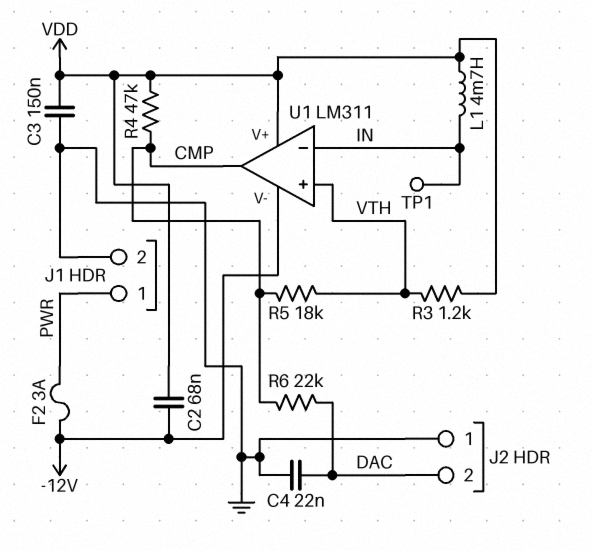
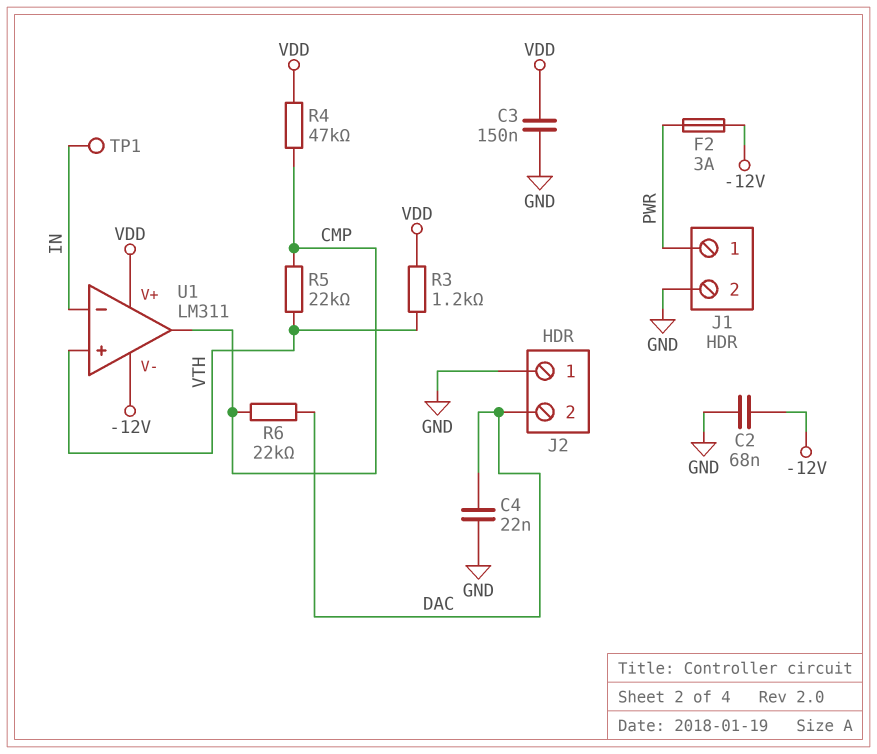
C2: 68nF (-12V, VDD) -> 68nF (-12V, GND)
L1: 4.7mH (IN, VDD) -> none
R5: 18k (CMP, VTH) -> 22k (CMP, VTH)

